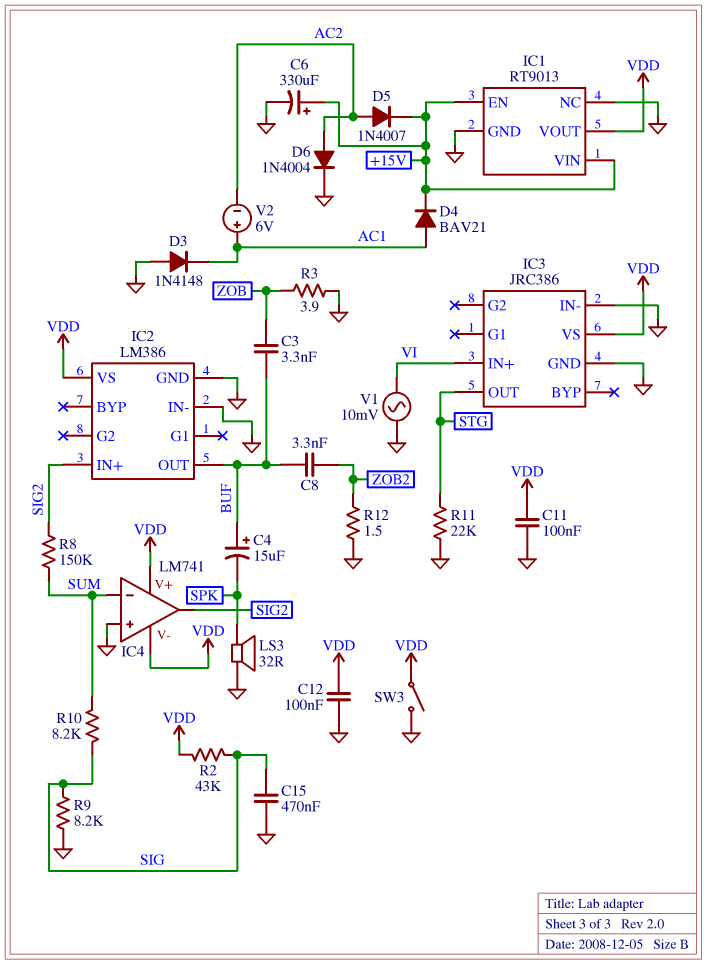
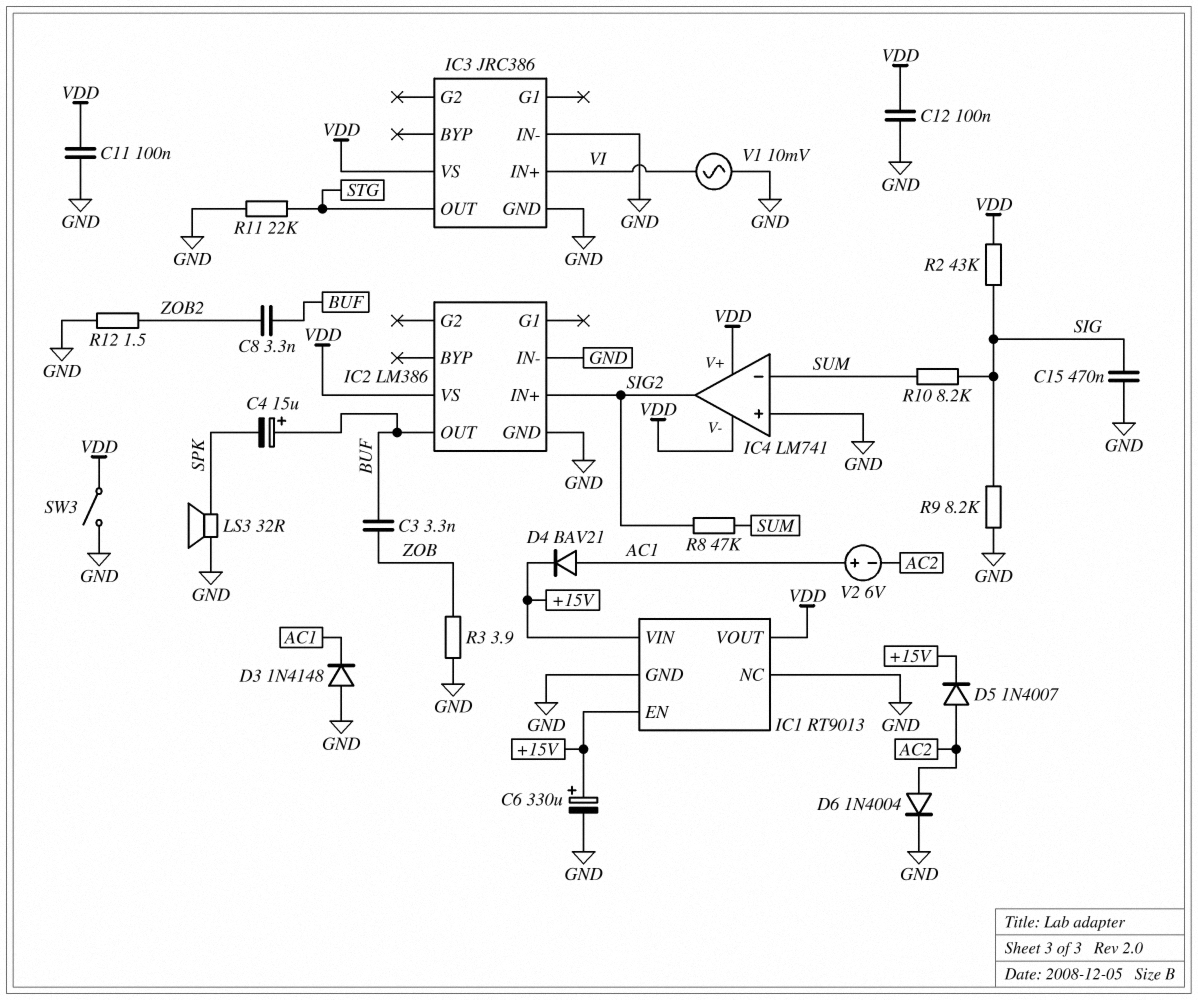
R8: 150k (SIG2, SUM) -> 47k (SIG2, SUM)

